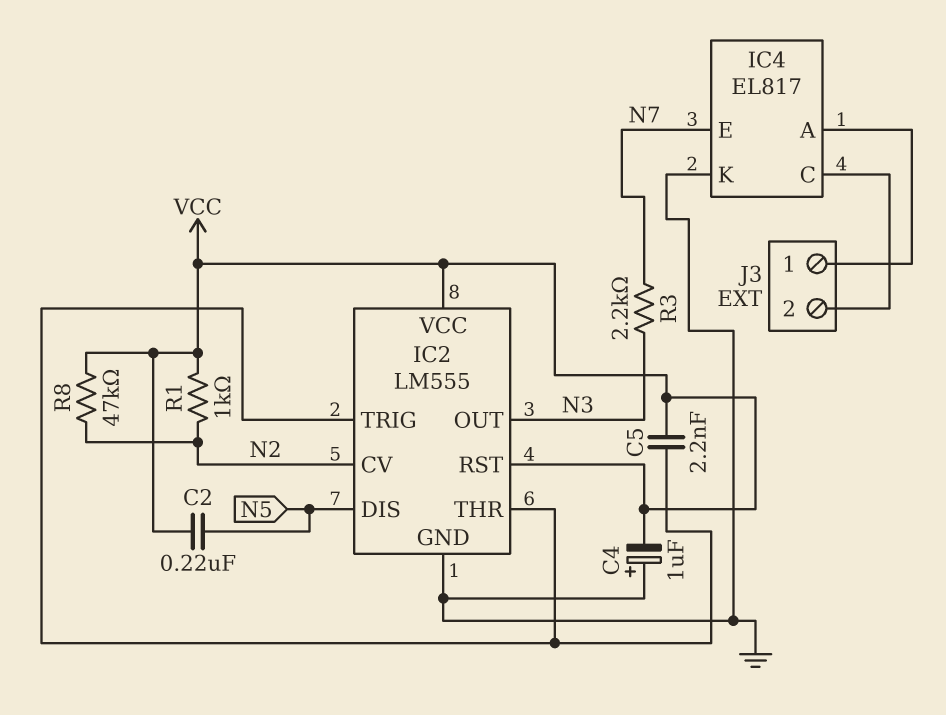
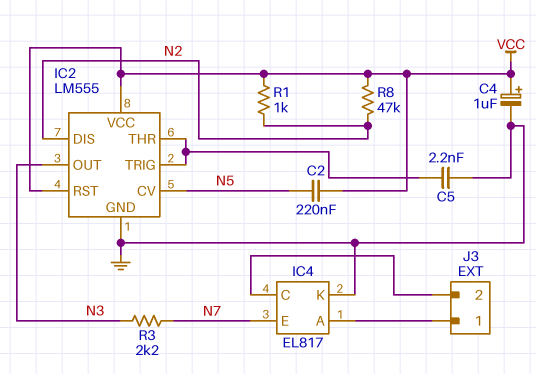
C4: 1uF (plus GND, minus VCC) -> 1uF (plus VCC, minus GND)
C5: 2.2nF (IC2/THR, VCC) -> 2.2nF (GND, IC2/THR)
IC2 pin CV: N2 -> N5
IC2 pin DIS: N5 -> N2

